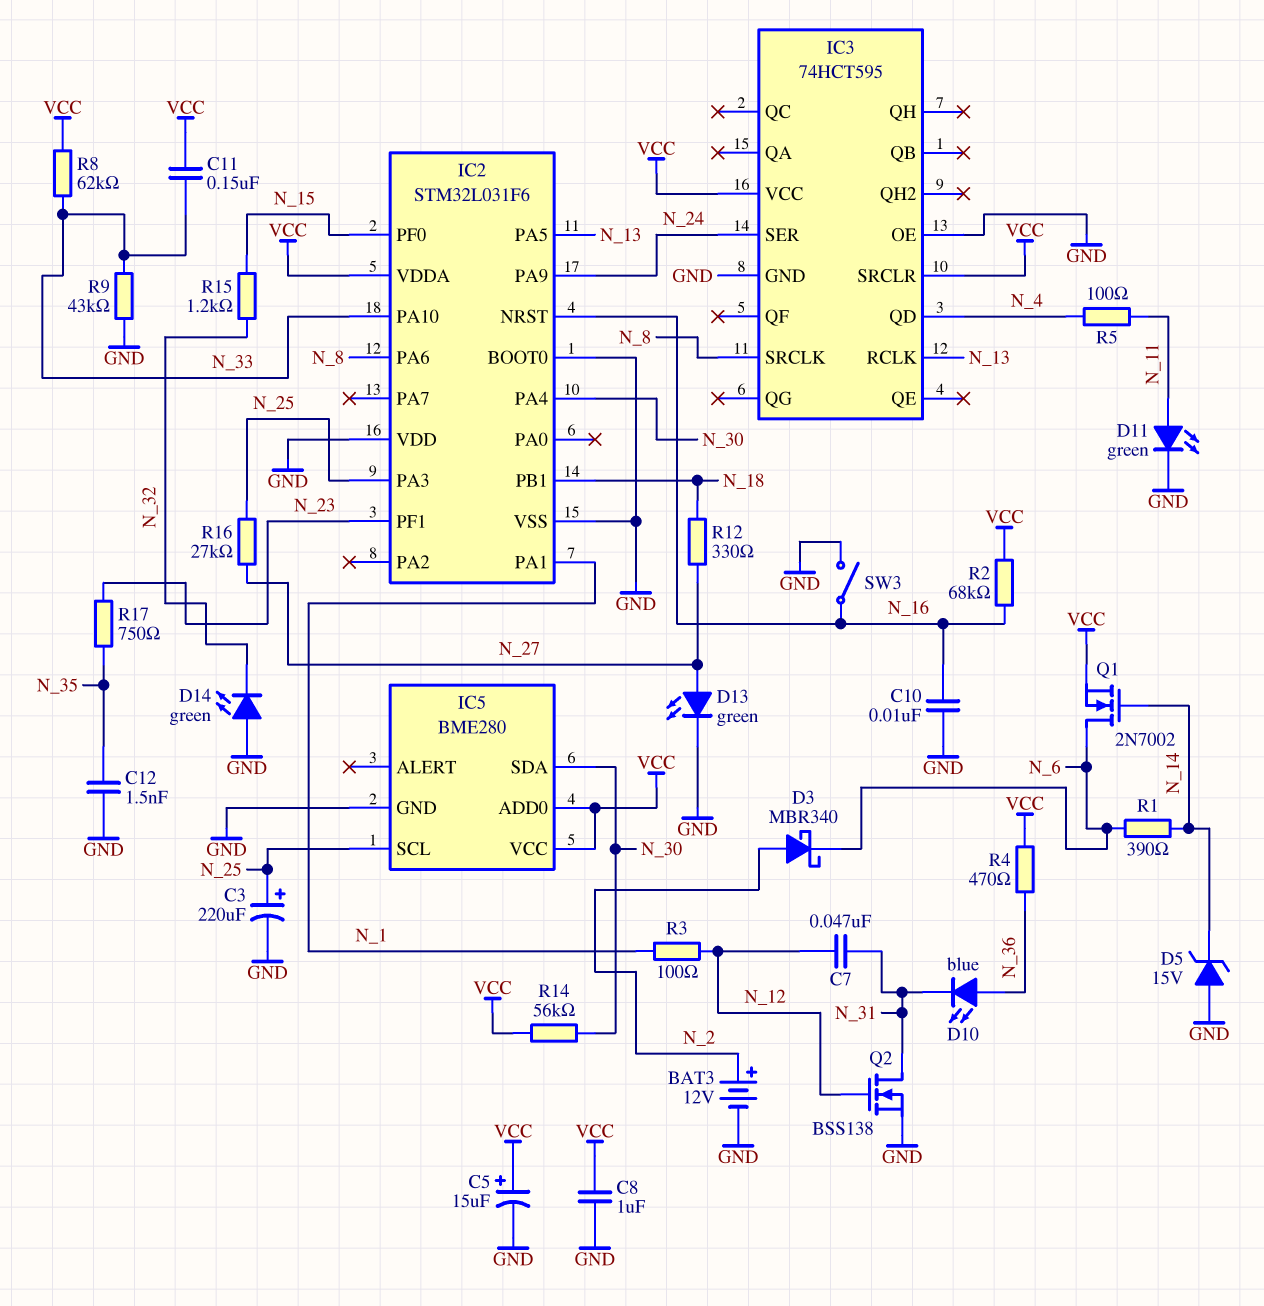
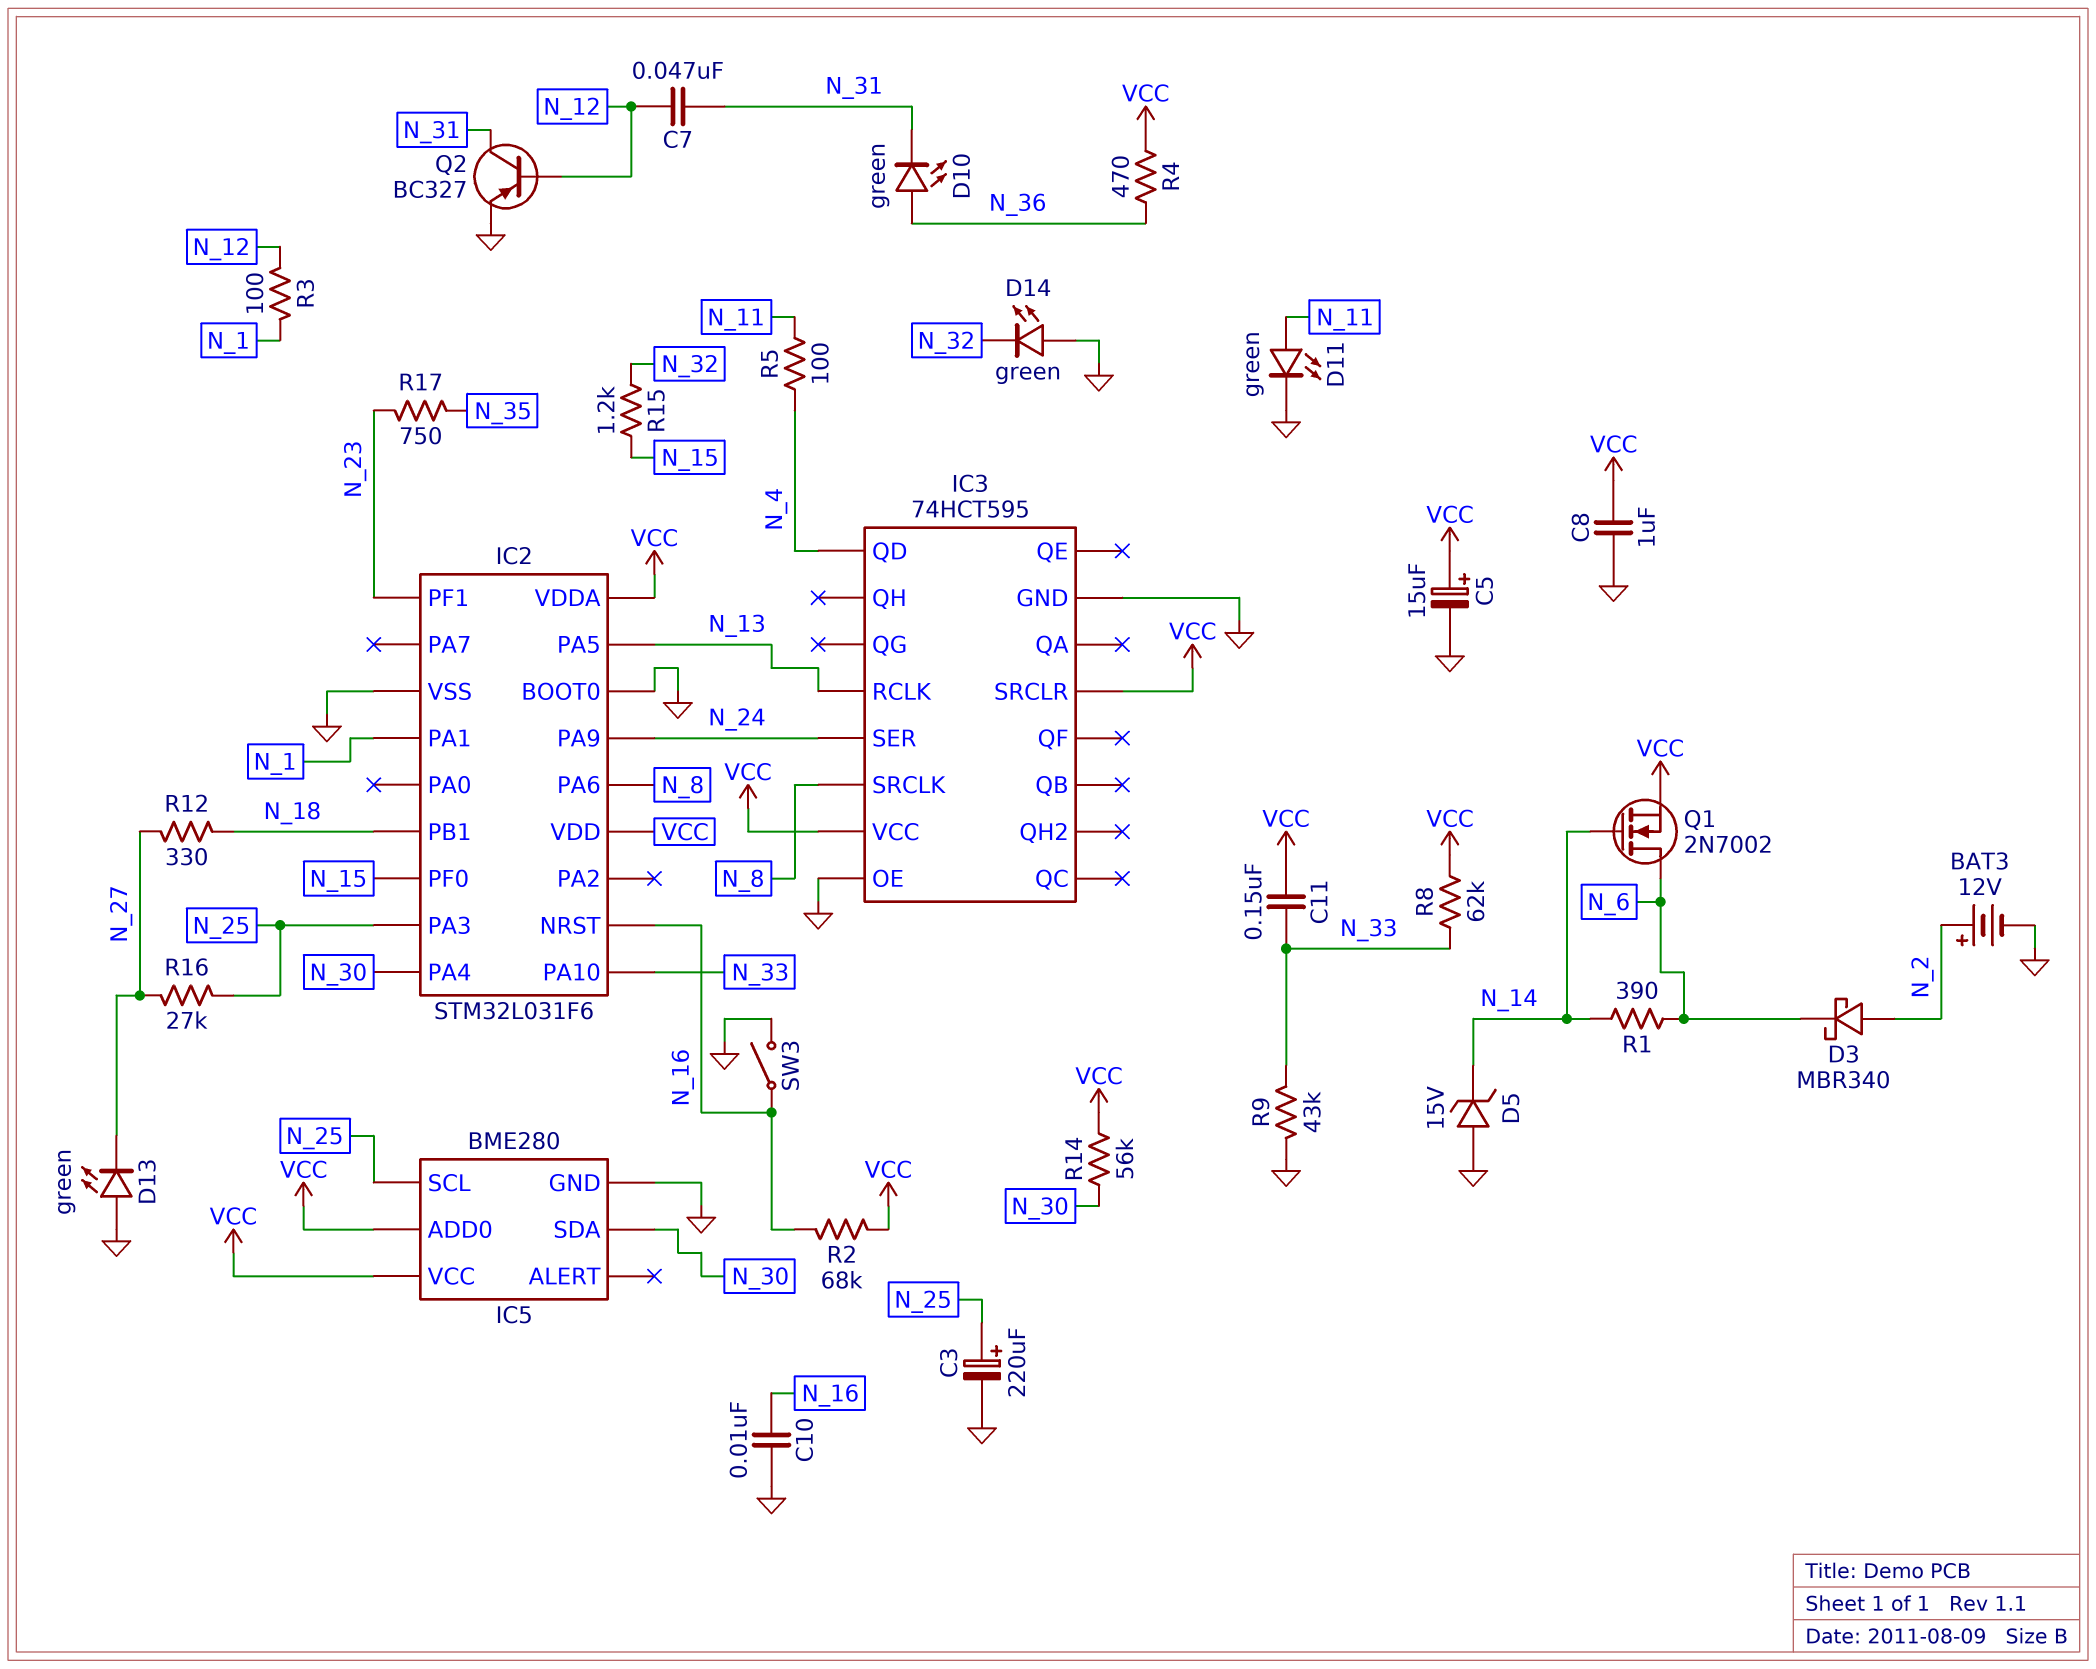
C12: 1.5nF (GND, N_35) -> none
D10: LED blue (A N_36, K N_31) -> LED green (A N_36, K N_31)
D13: LED green (A N_27, K GND) -> LED green (A GND, K N_27)
IC2 pin VDD: GND -> VCC
Q2: NMOS BSS138 (G N_12, D N_31, S GND) -> PNP BC327 (B N_12, C N_31, E GND)

